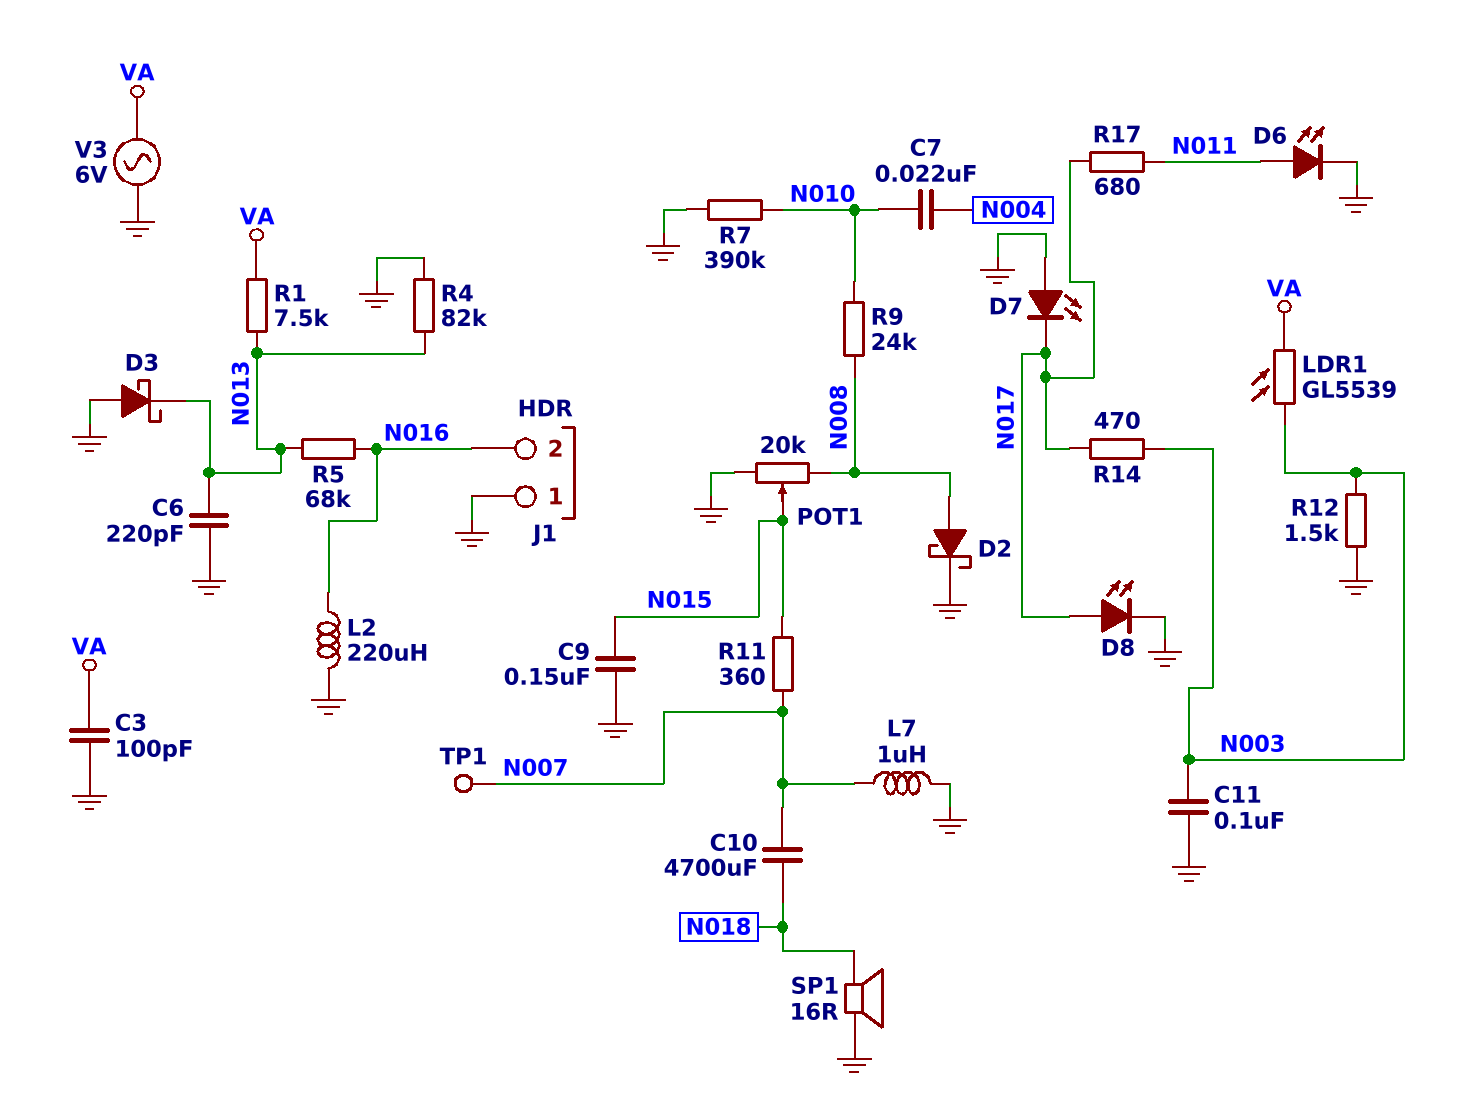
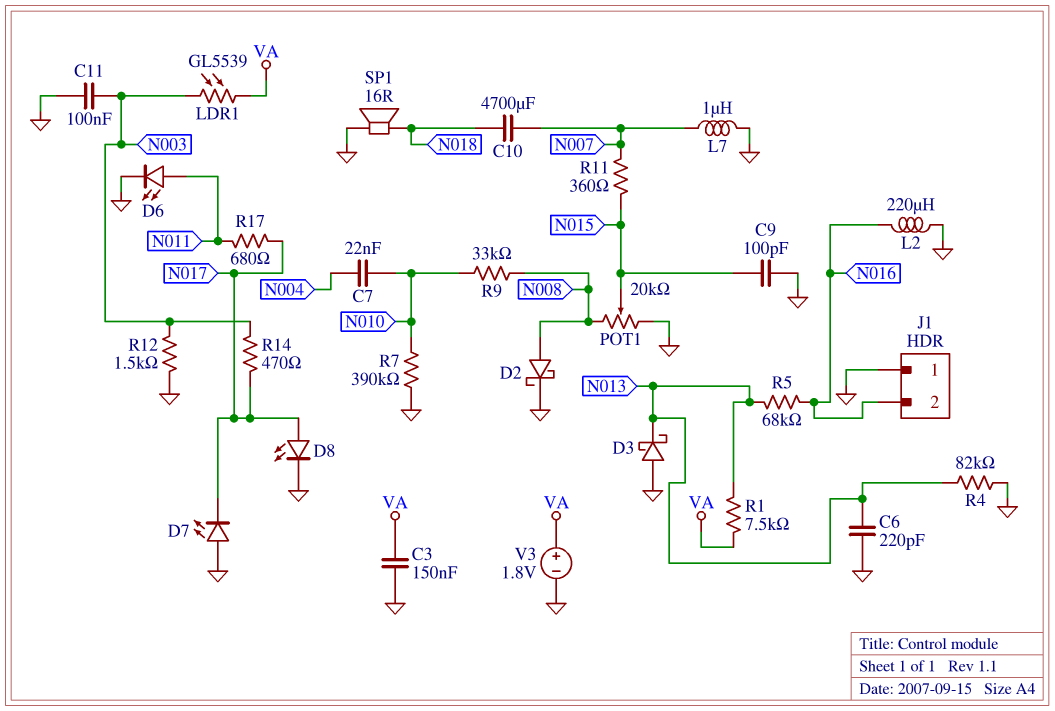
C3: 100pF (GND, VA) -> 150nF (GND, VA)
C9: 150nF (GND, N015) -> 100pF (GND, N015)
R9: 24k (N008, N010) -> 33k (N008, N010)
TP1: test point (N007) -> none
V3: AC 6V (GND, VA) -> 1.8V (plus VA, minus GND)

